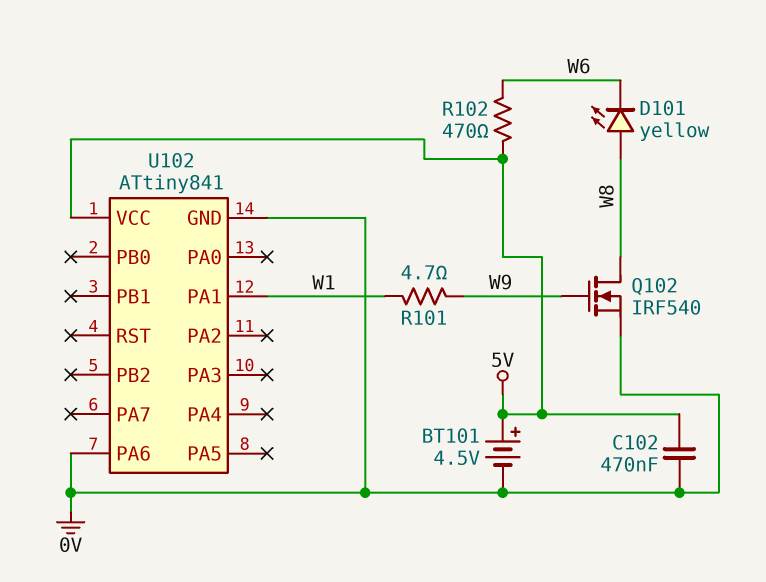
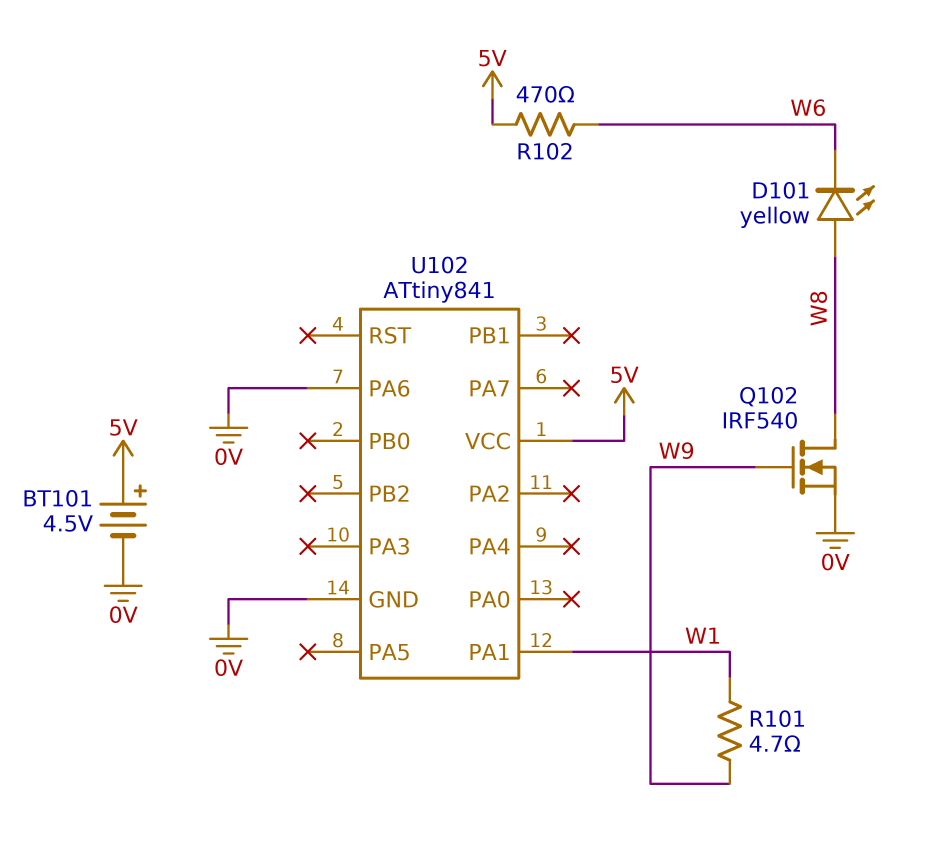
C102: 470nF (0V, 5V) -> none

